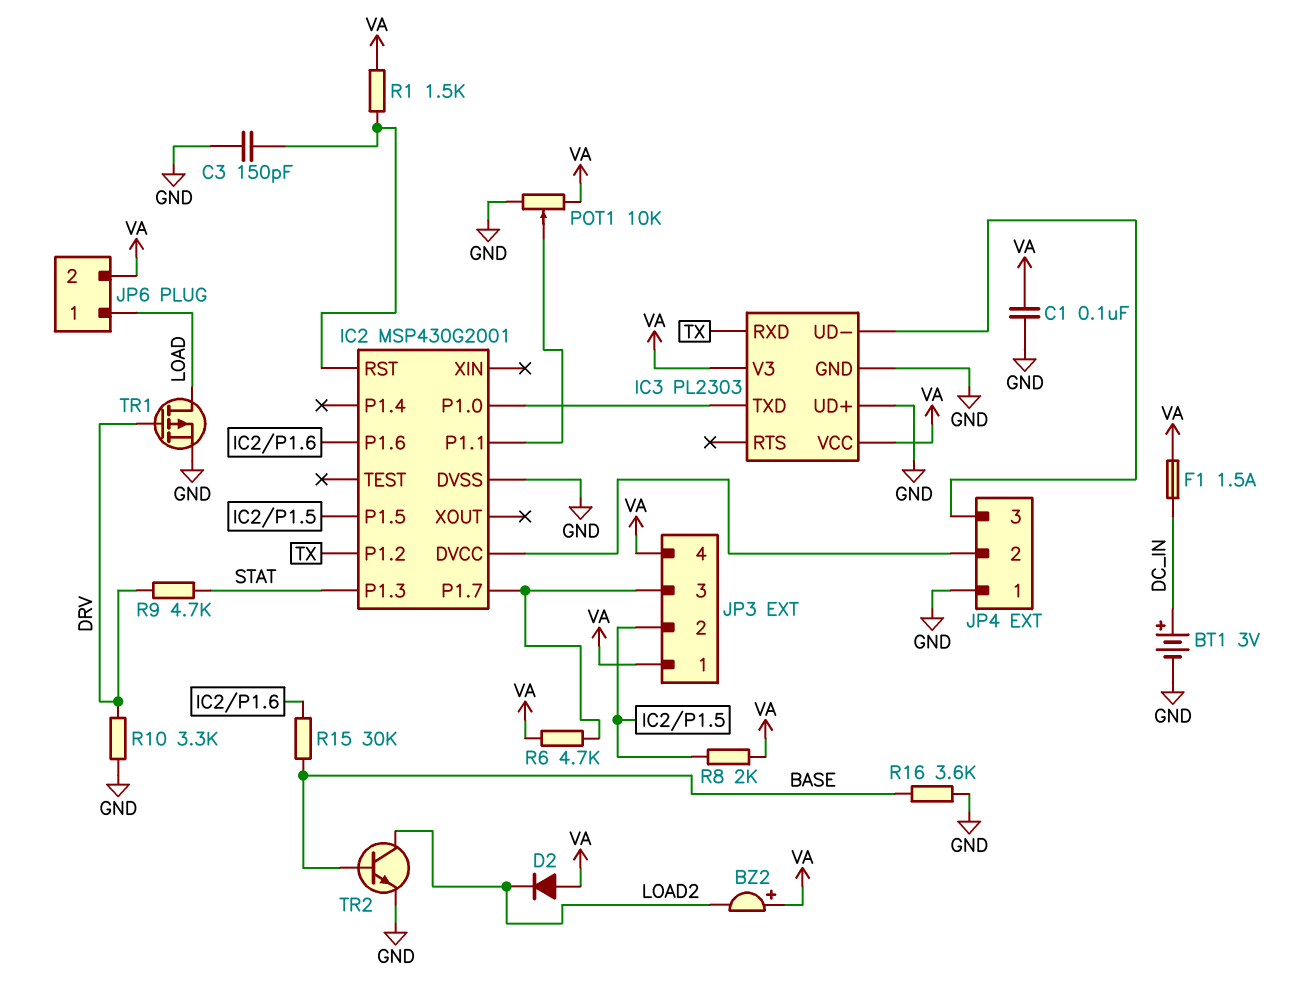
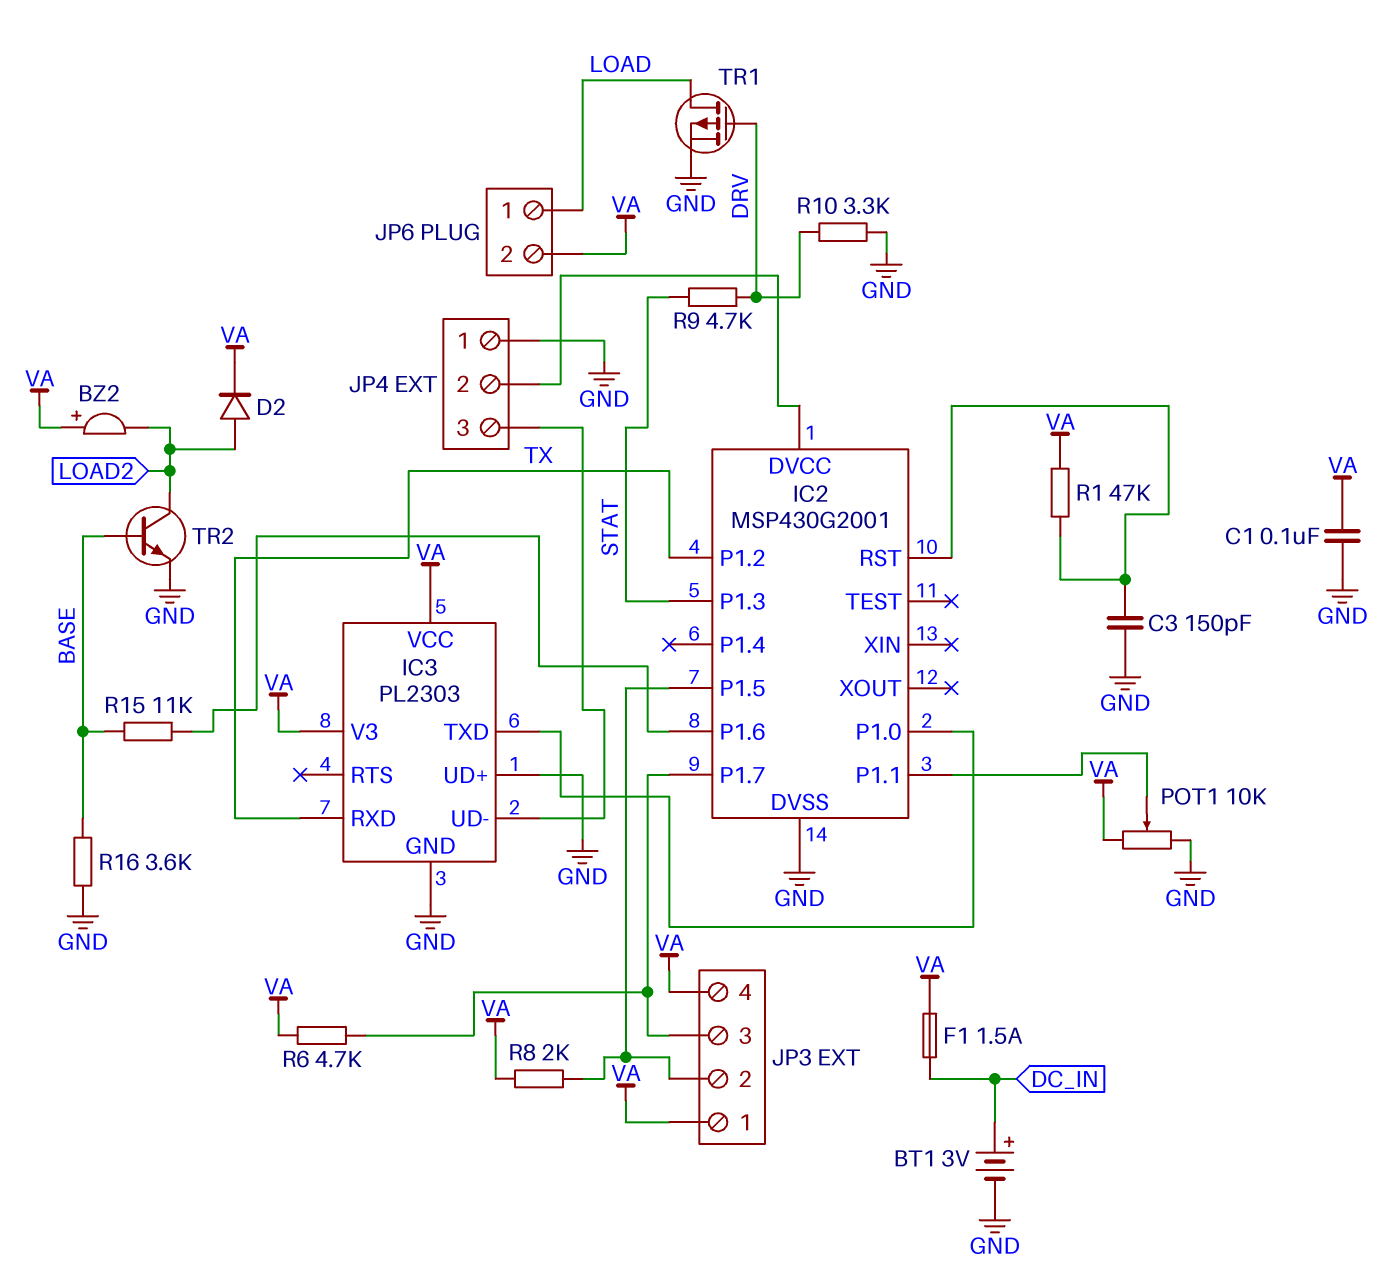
D2: diode (A VA, K LOAD2) -> diode (A LOAD2, K VA)
R1: 1.5k (IC2/RST, VA) -> 47k (IC2/RST, VA)
R15: 30k (BASE, IC2/P1.6) -> 11k (BASE, IC2/P1.6)

